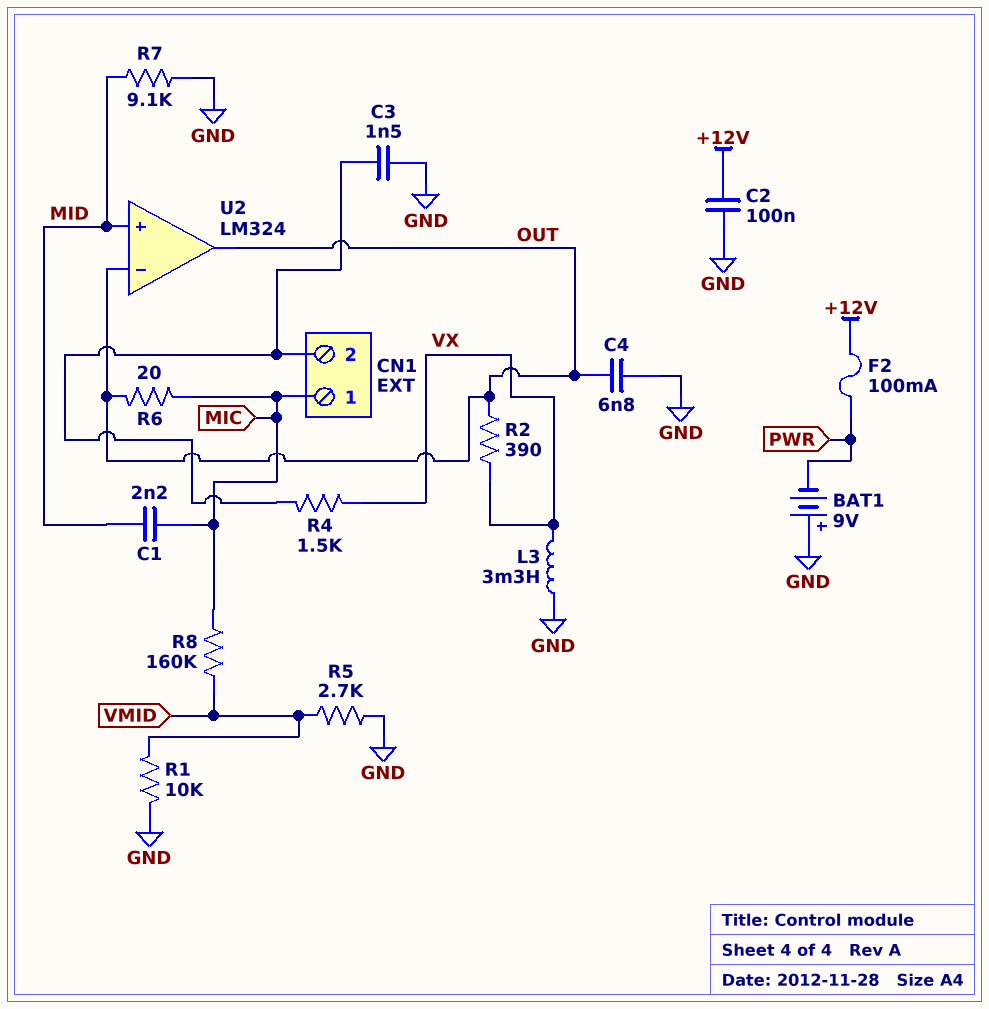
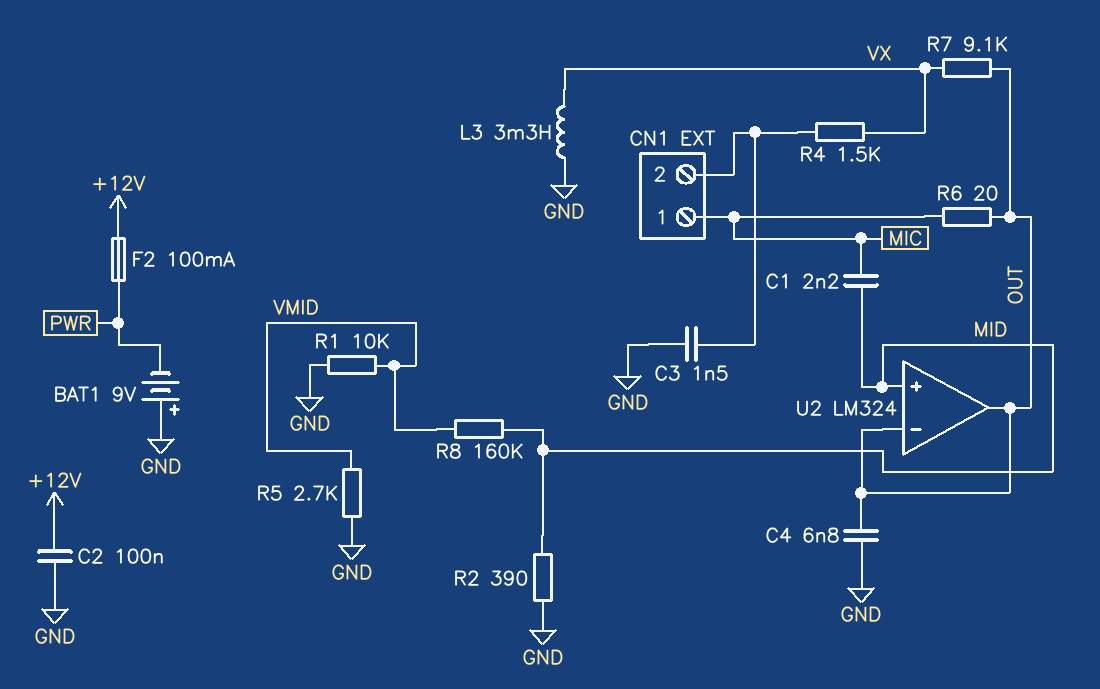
R2: 390 (OUT, VX) -> 390 (GND, MID)
R7: 9.1k (GND, MID) -> 9.1k (OUT, VX)
R8: 160k (MIC, VMID) -> 160k (MID, VMID)

